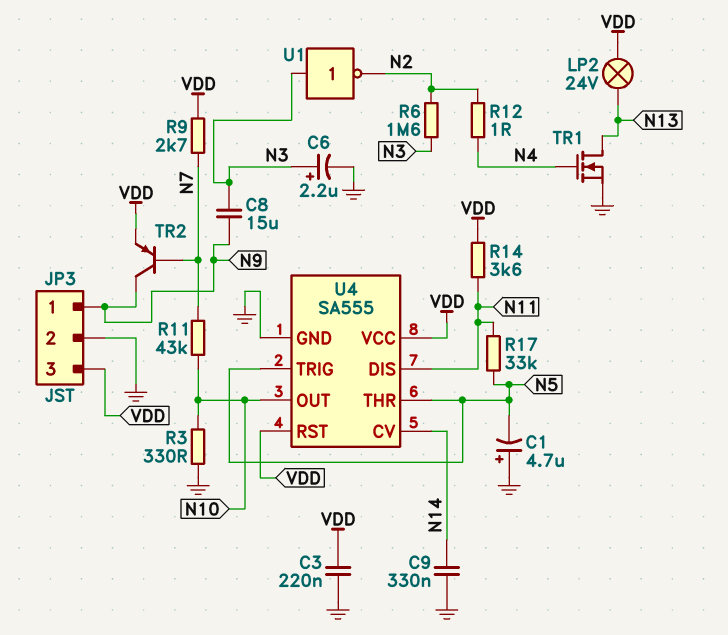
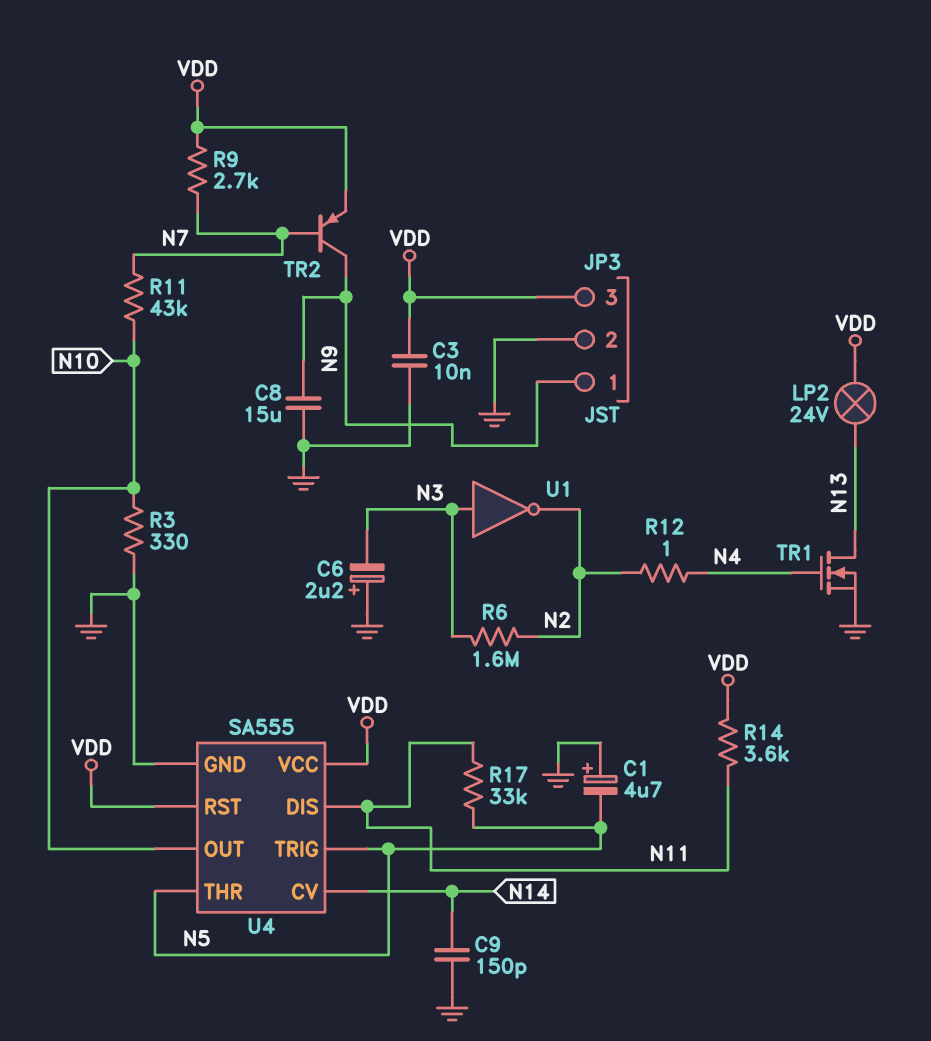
C3: 220nF (GND, VDD) -> 10nF (GND, VDD)
C6: 2.2uF (plus N3, minus GND) -> 2.2uF (plus GND, minus N3)
C8: 15uF (N3, N9) -> 15uF (GND, N9)
C9: 330nF (GND, N14) -> 150pF (GND, N14)

